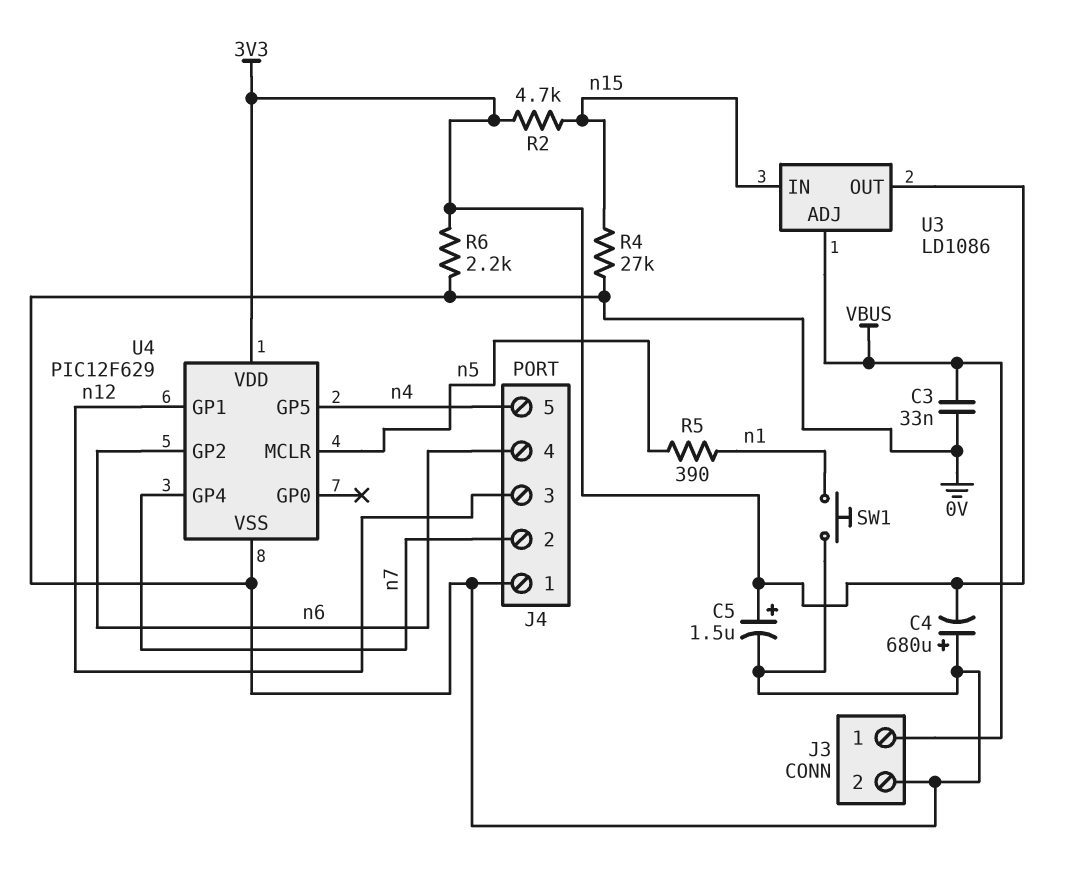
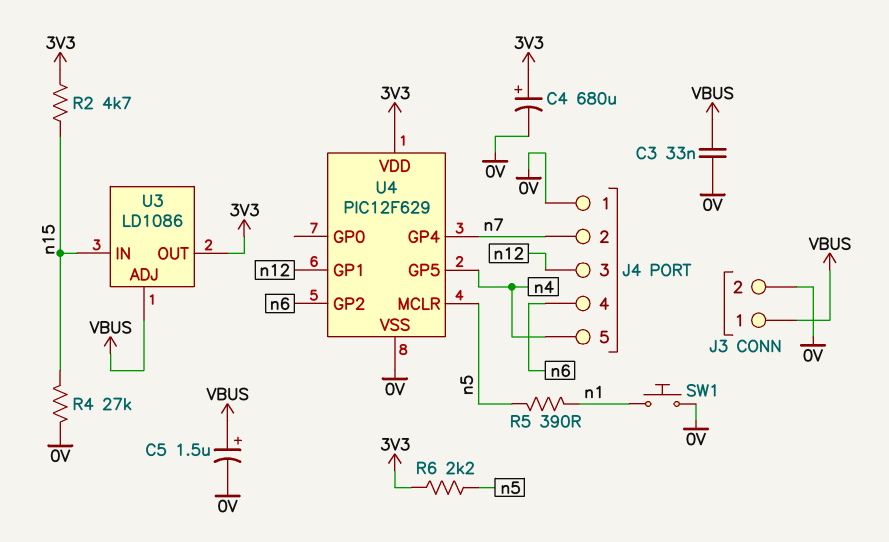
C4: 680uF (plus 0V, minus 3V3) -> 680uF (plus 3V3, minus 0V)
C5: 1.5uF (plus 3V3, minus 0V) -> 1.5uF (plus VBUS, minus 0V)
R6: 2.2k (0V, 3V3) -> 2.2k (3V3, n5)

